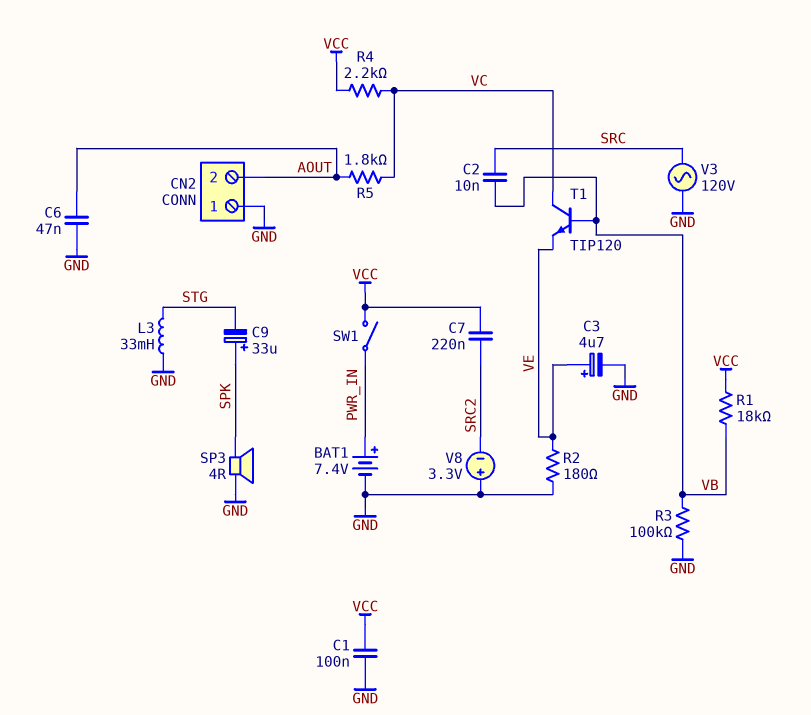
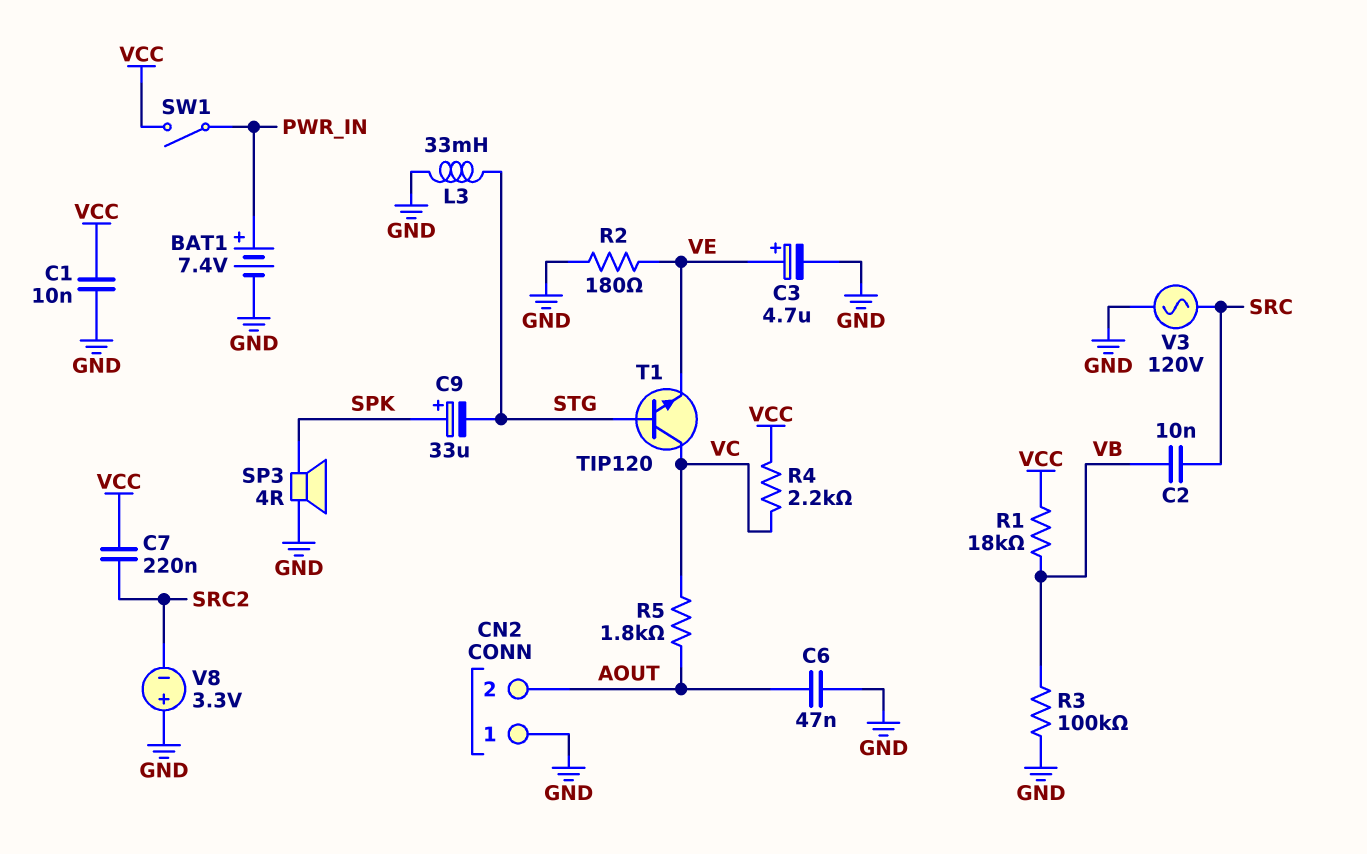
C1: 100nF (GND, VCC) -> 10nF (GND, VCC)
T1: NPN TIP120 (B VB, C VC, E VE) -> NPN TIP120 (B STG, C VC, E VE)

